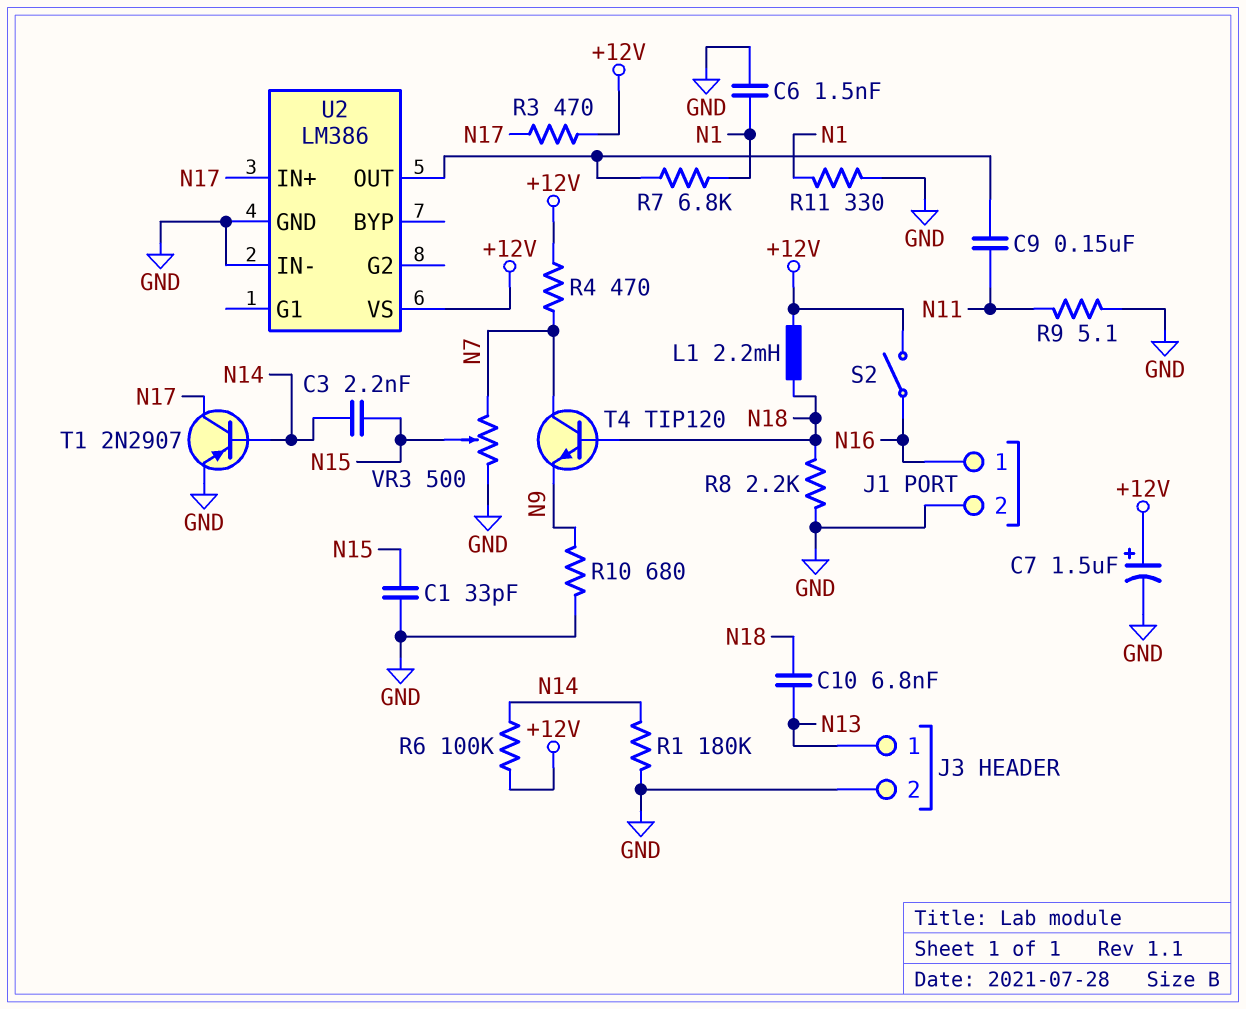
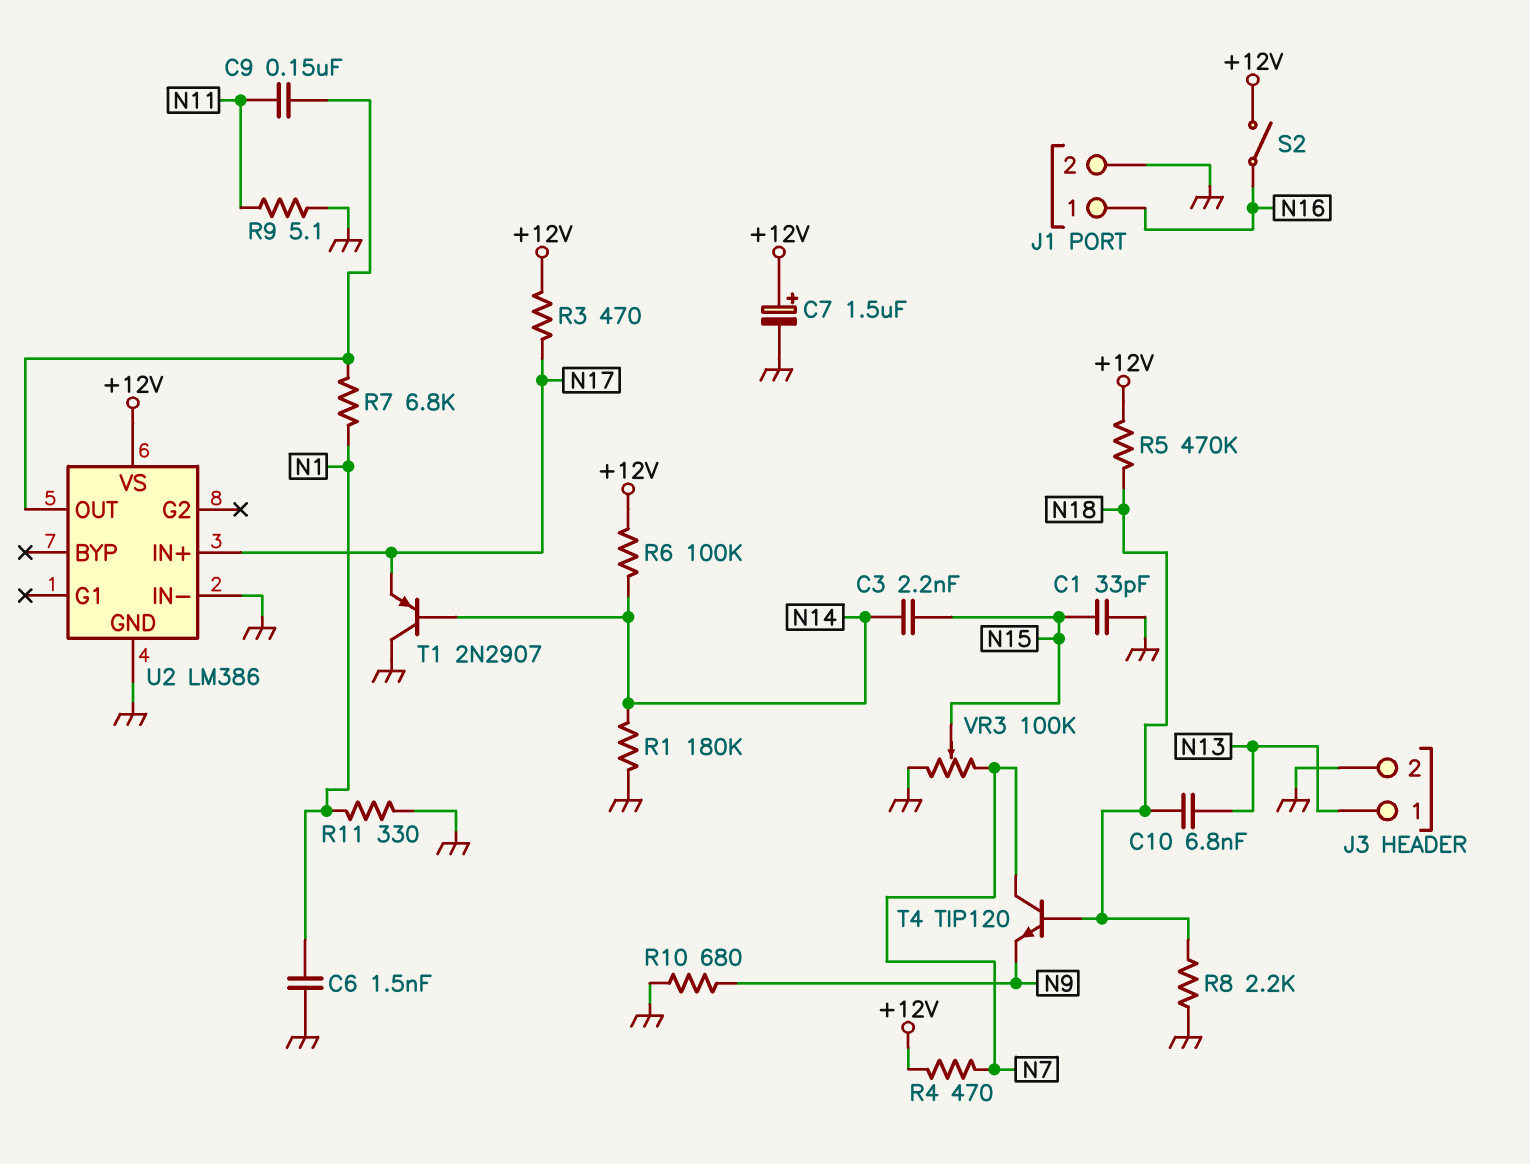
L1: 2.2mH (+12V, N18) -> none
R5: none -> 470k (+12V, N18)
T1: PNP 2N2907 (B N14, C N17, E GND) -> PNP 2N2907 (B N14, C GND, E N17)
VR3: 500 (GND, N7, wiper N15) -> 100k (GND, N7, wiper N15)

